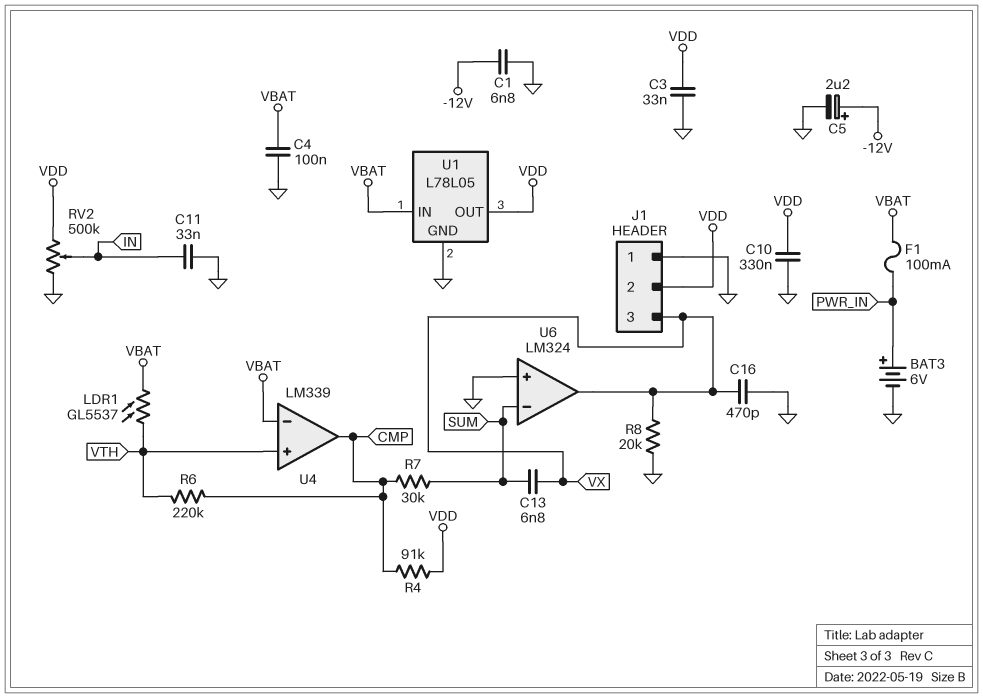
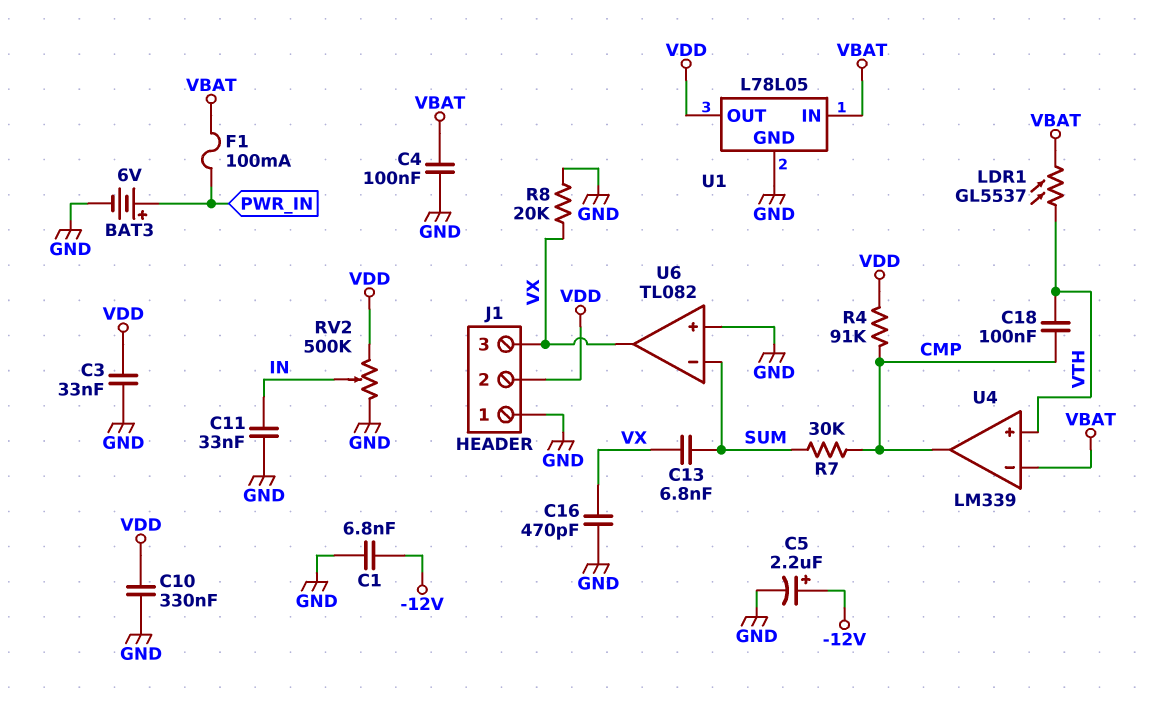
C18: none -> 100nF (CMP, VTH)
R6: 220k (CMP, VTH) -> none
U6: LM324 -> TL082

